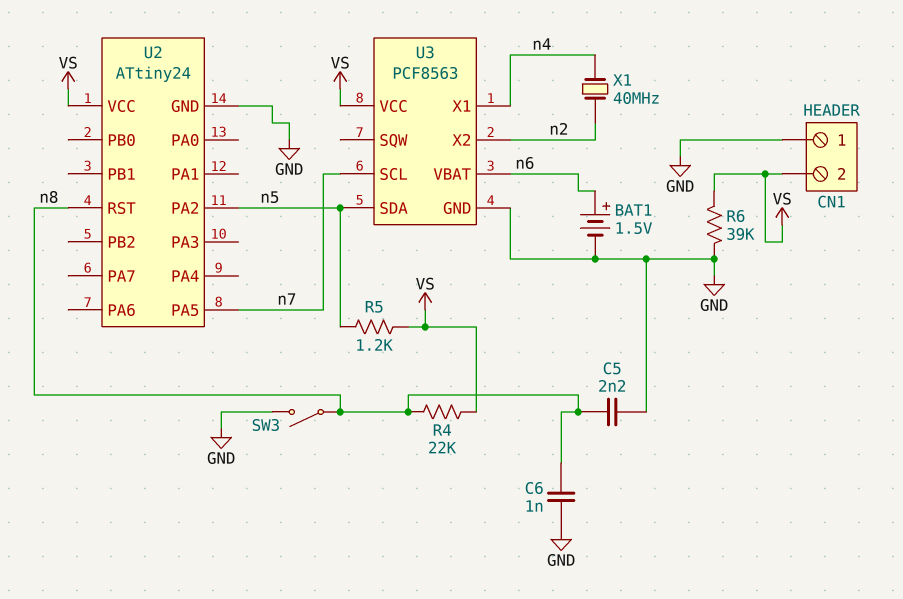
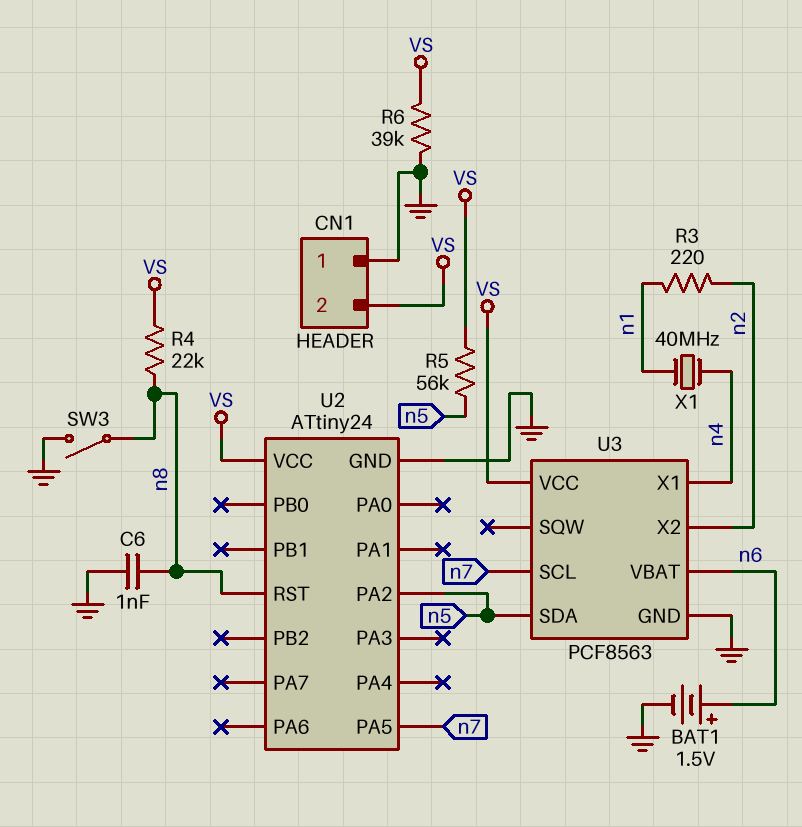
C5: 2.2nF (GND, n8) -> none
R3: none -> 220 (n1, n2)
R5: 1.2k (VS, n5) -> 56k (VS, n5)
X1: 40MHz (n2, n4) -> 40MHz (n1, n4)

